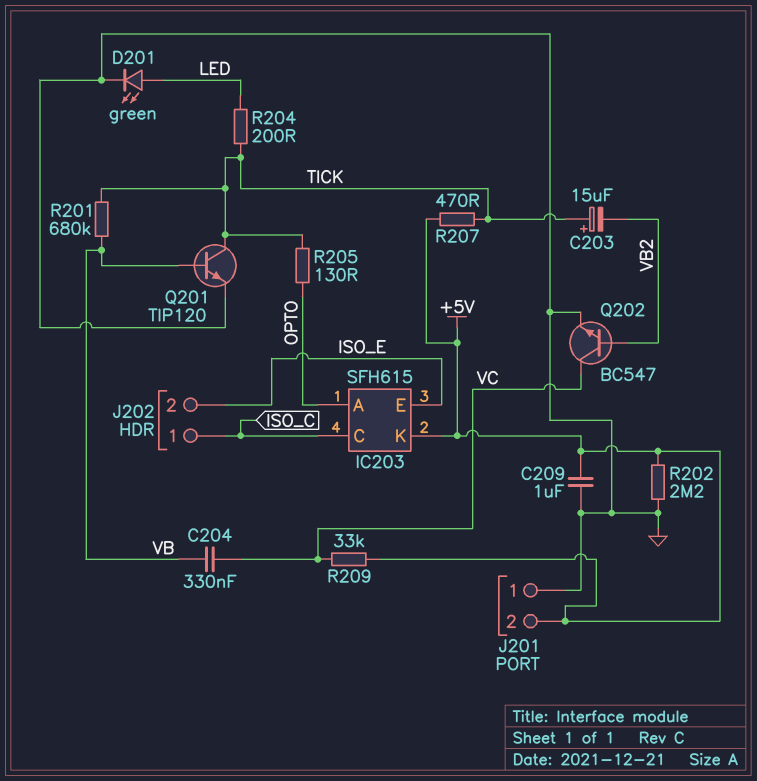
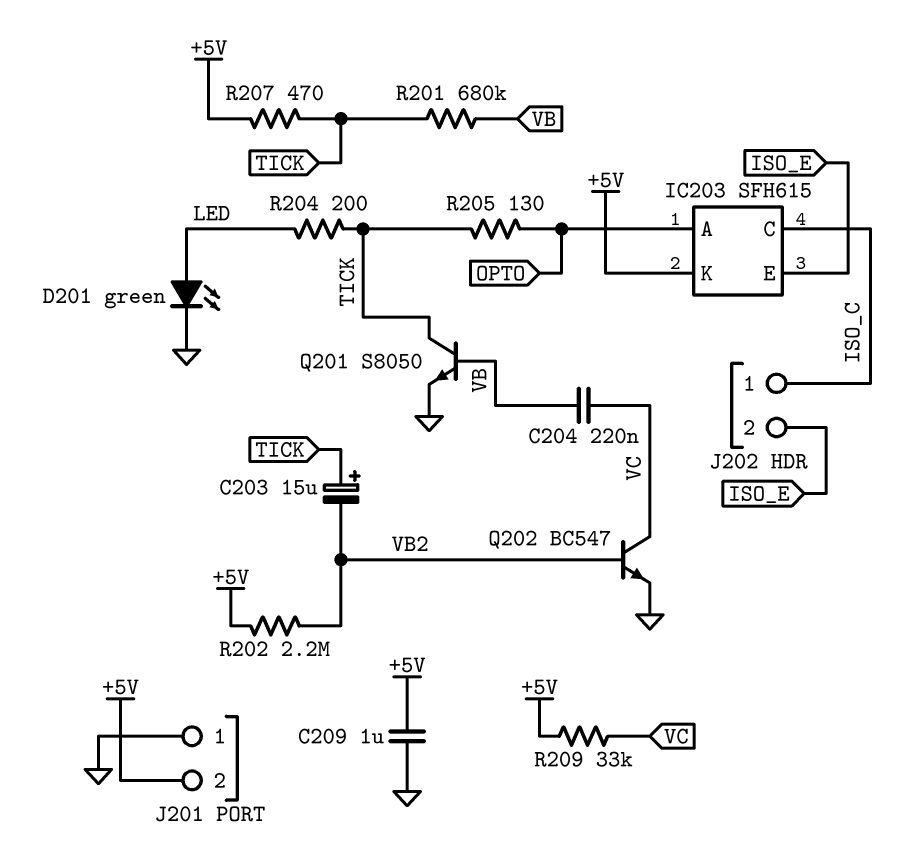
C204: 330nF (VB, VC) -> 220nF (VB, VC)
Q201: NPN TIP120 (B VB, C TICK, E GND) -> NPN S8050 (B VB, C TICK, E GND)
R202: 2.2M (+5V, GND) -> 2.2M (+5V, VB2)

